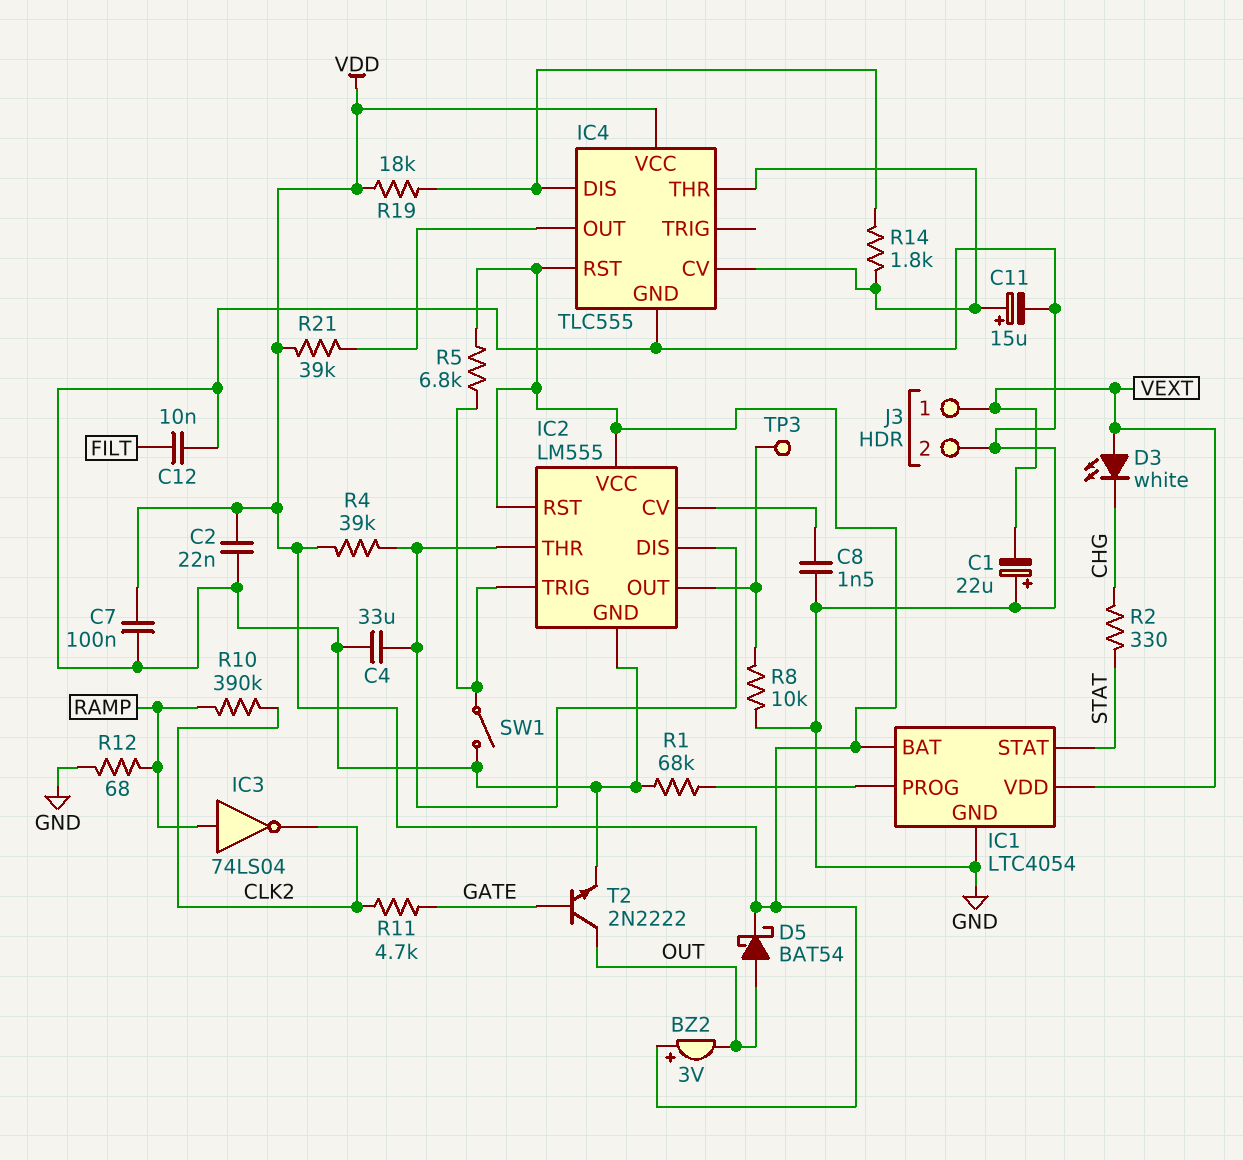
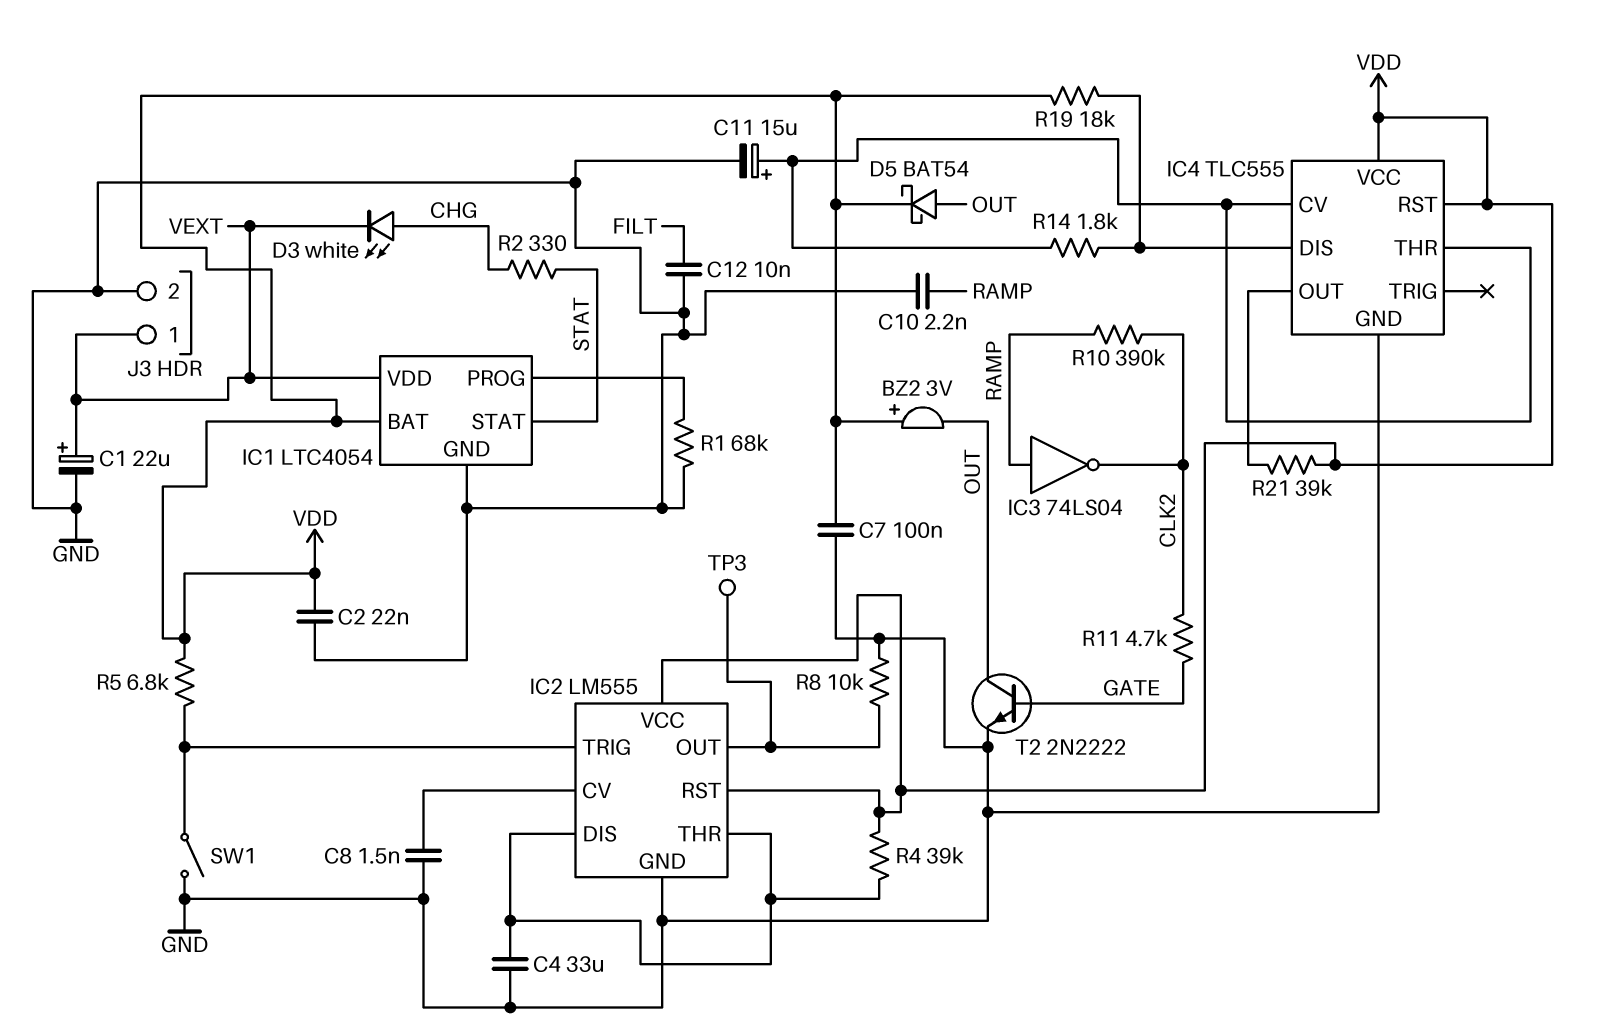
C1: 22uF (plus GND, minus VEXT) -> 22uF (plus VEXT, minus GND)
C10: none -> 2.2nF (GND, RAMP)
D3: LED white (A VEXT, K CHG) -> LED white (A CHG, K VEXT)
R12: 68 (GND, RAMP) -> none

